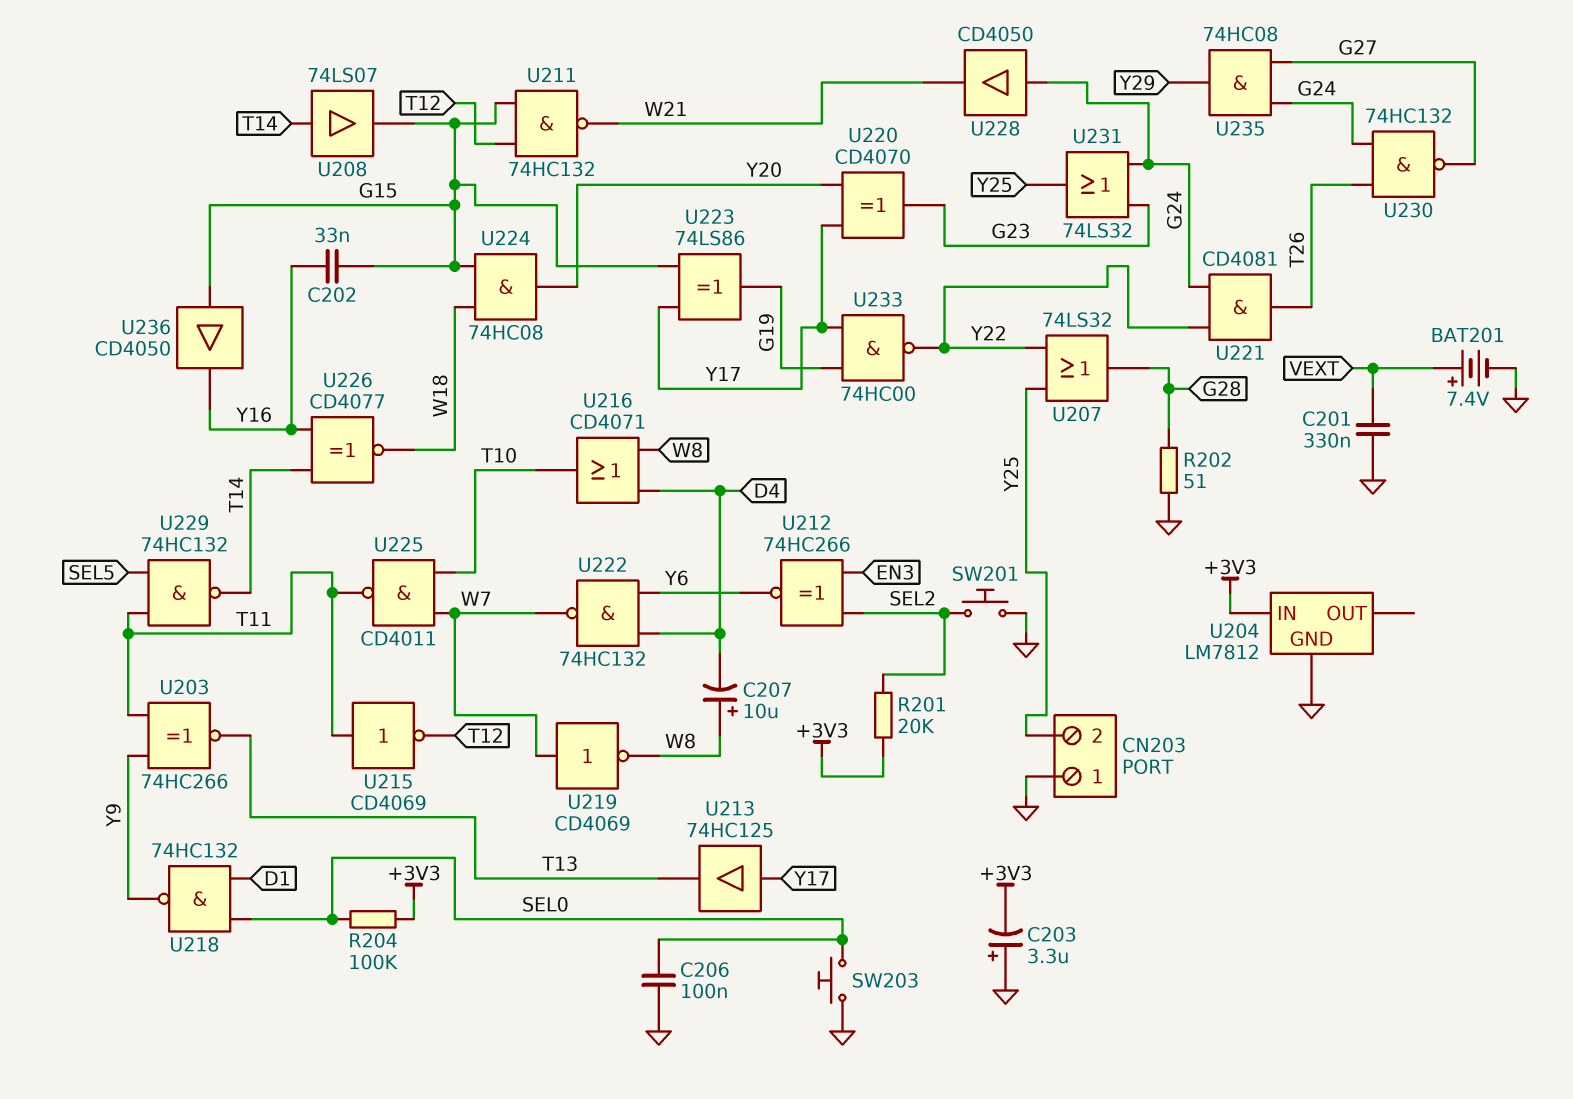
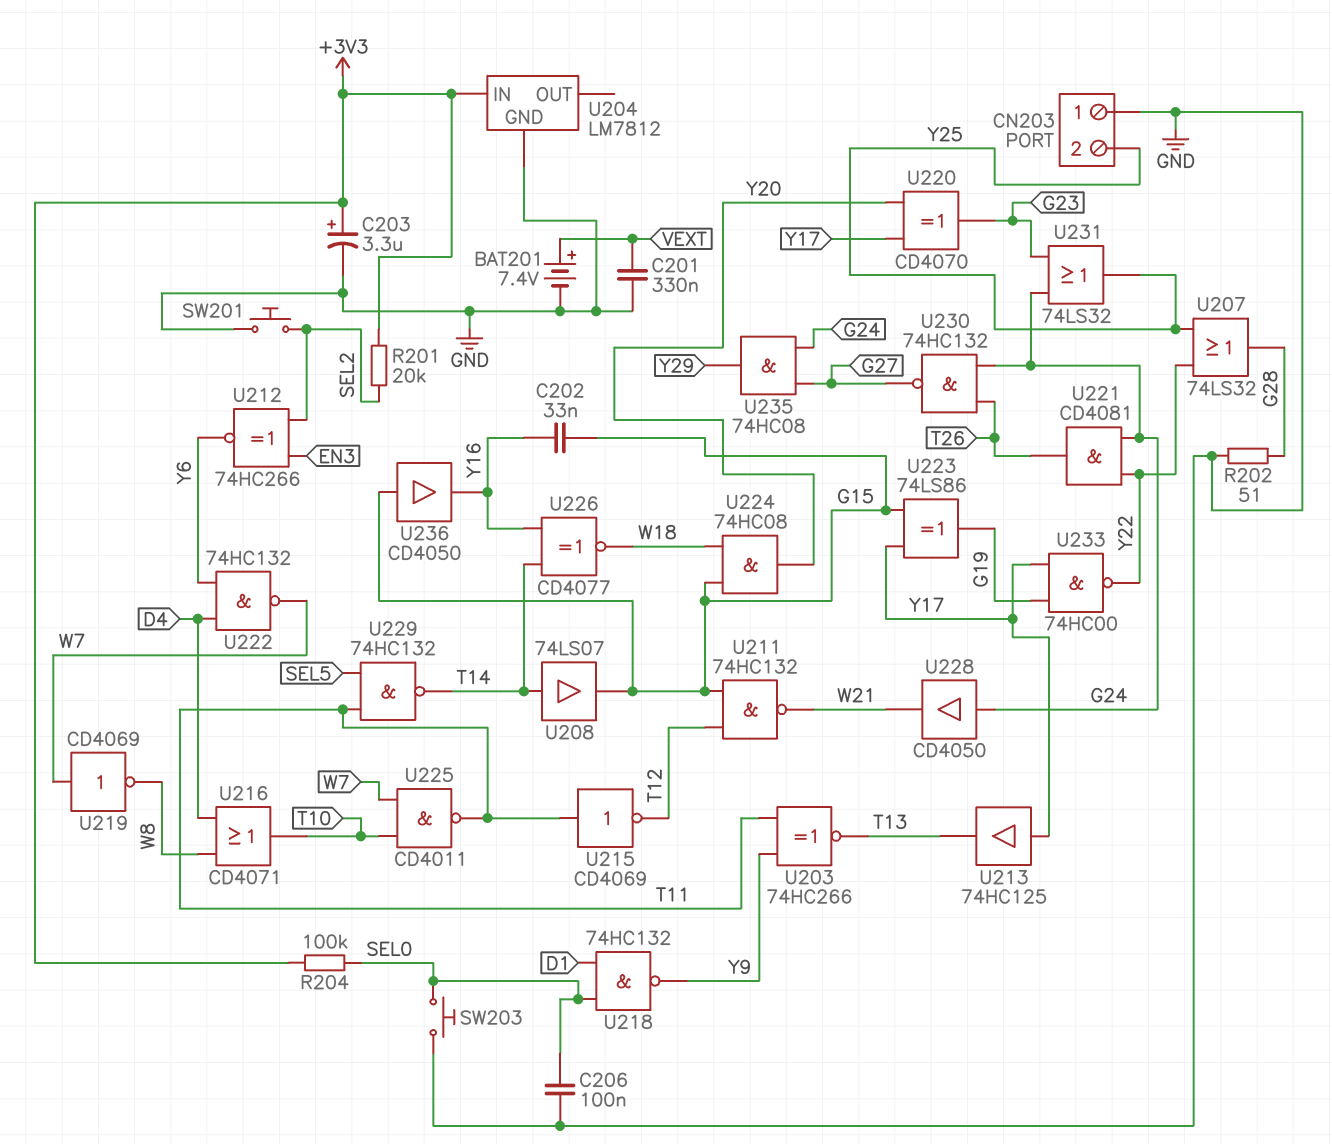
C203: 3.3uF (plus GND, minus +3V3) -> 3.3uF (plus +3V3, minus GND)
C207: 10uF (plus W8, minus D4) -> none

